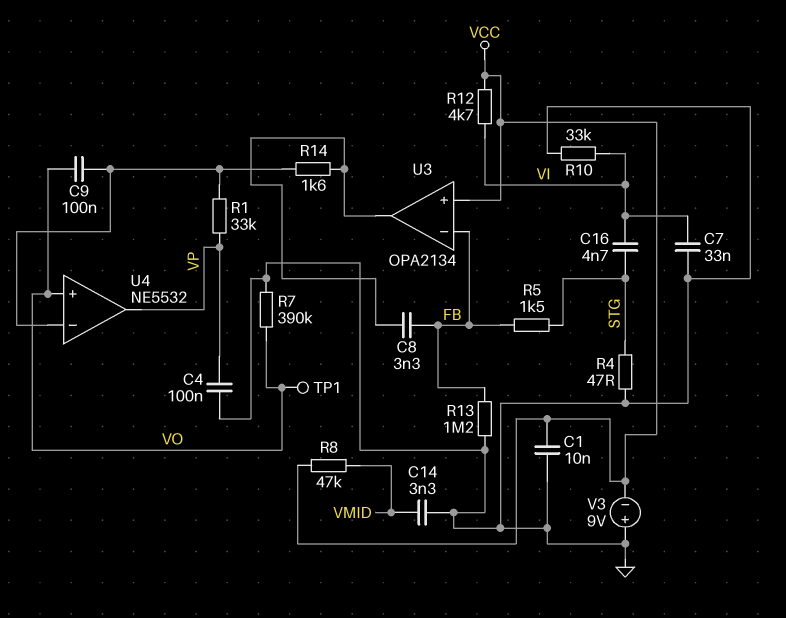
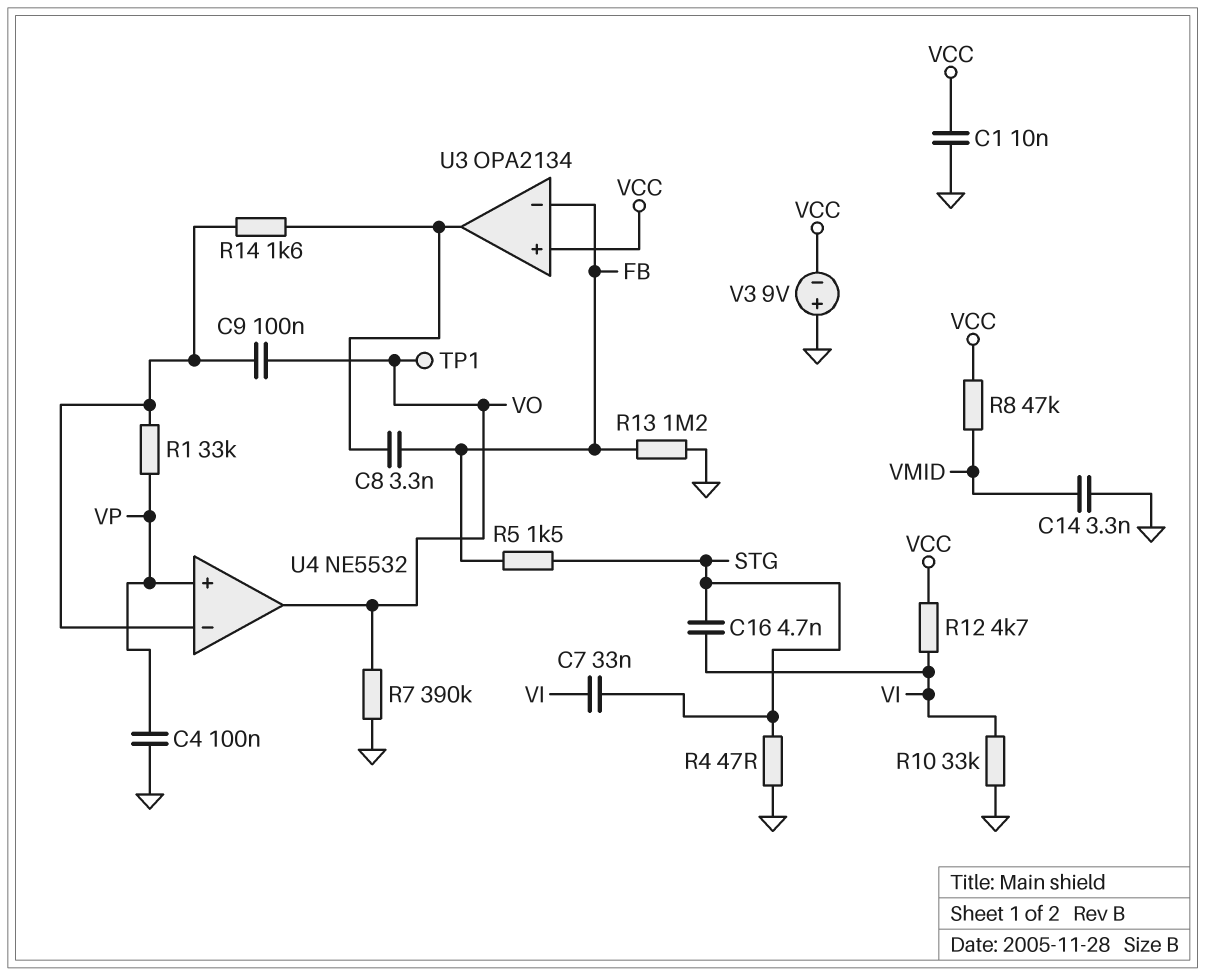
C7: 33nF (GND, VI) -> 33nF (STG, VI)
U4 pin in+: VO -> VP
U4 pin out: VP -> VO

